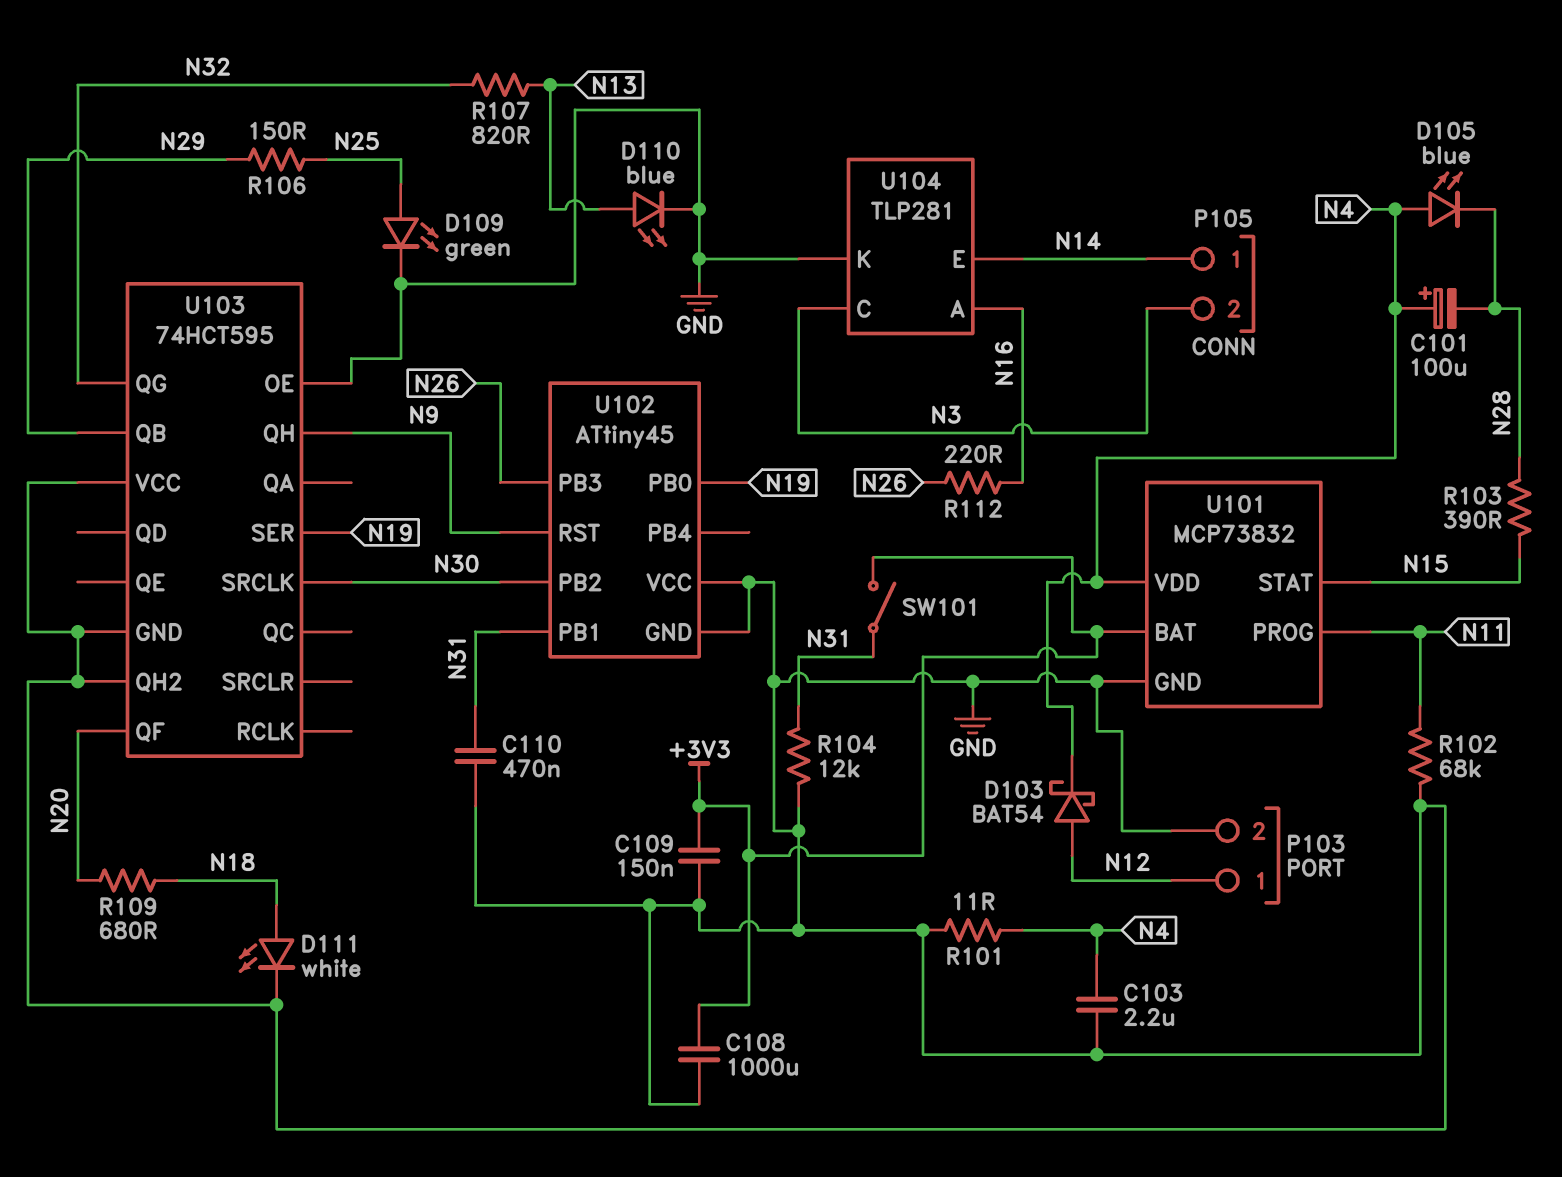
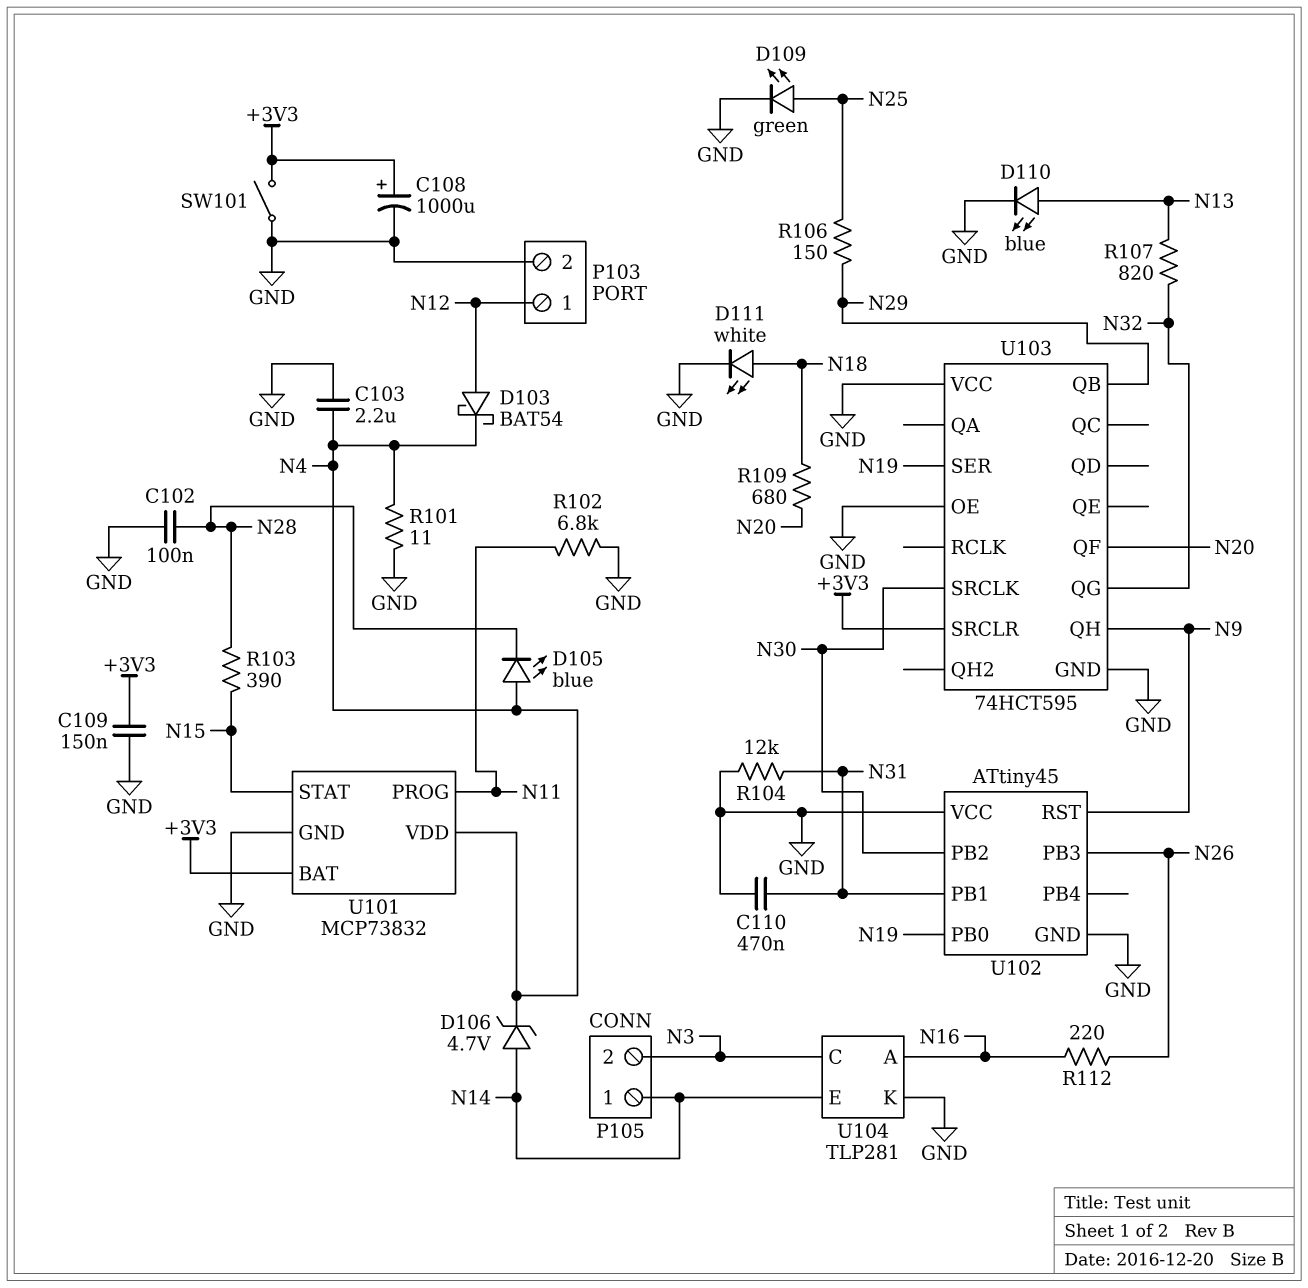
C101: 100uF (plus N4, minus N28) -> none
C102: none -> 100nF (GND, N28)
C108: 1000uF (+3V3, GND) -> 1000uF (plus +3V3, minus GND)
D106: none -> zener 4.7V (A N14, K N4)
R102: 68k (GND, N11) -> 6.8k (GND, N11)
SW101: switch (+3V3, N31) -> switch (+3V3, GND)
U103 pin QH2: GND -> none
U103 pin SRCLR: none -> +3V3

